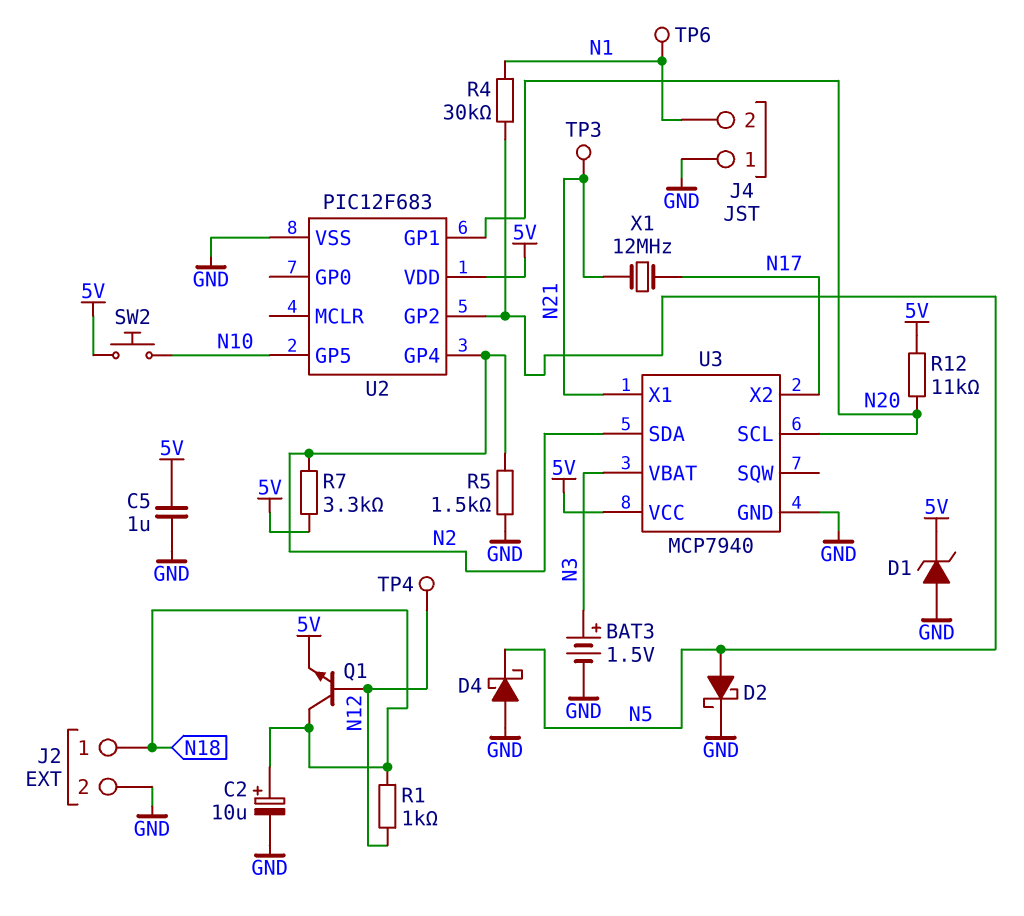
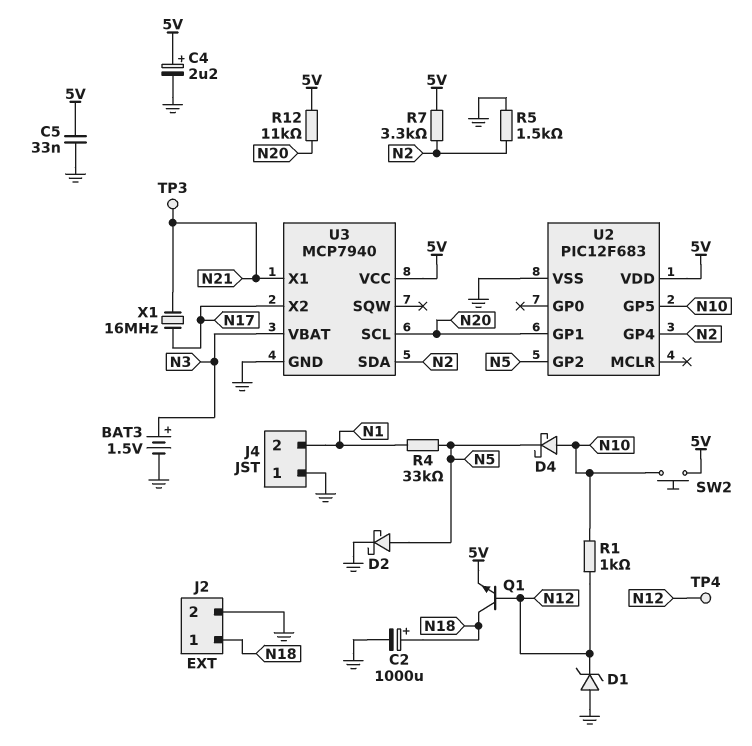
C2: 10uF (plus N18, minus GND) -> 1000uF (plus N18, minus GND)
C4: none -> 2.2uF (plus 5V, minus GND)
C5: 1uF (5V, GND) -> 33nF (5V, GND)
D1: zener (A GND, K 5V) -> zener (A GND, K N12)
D4: schottky (A GND, K N5) -> schottky (A N10, K N5)
R1: 1k (N12, N18) -> 1k (N10, N12)
R4: 30k (N1, N5) -> 33k (N1, N5)
TP6: test point (N1) -> none
X1: 12MHz (N17, N21) -> 16MHz (N17, N21)

